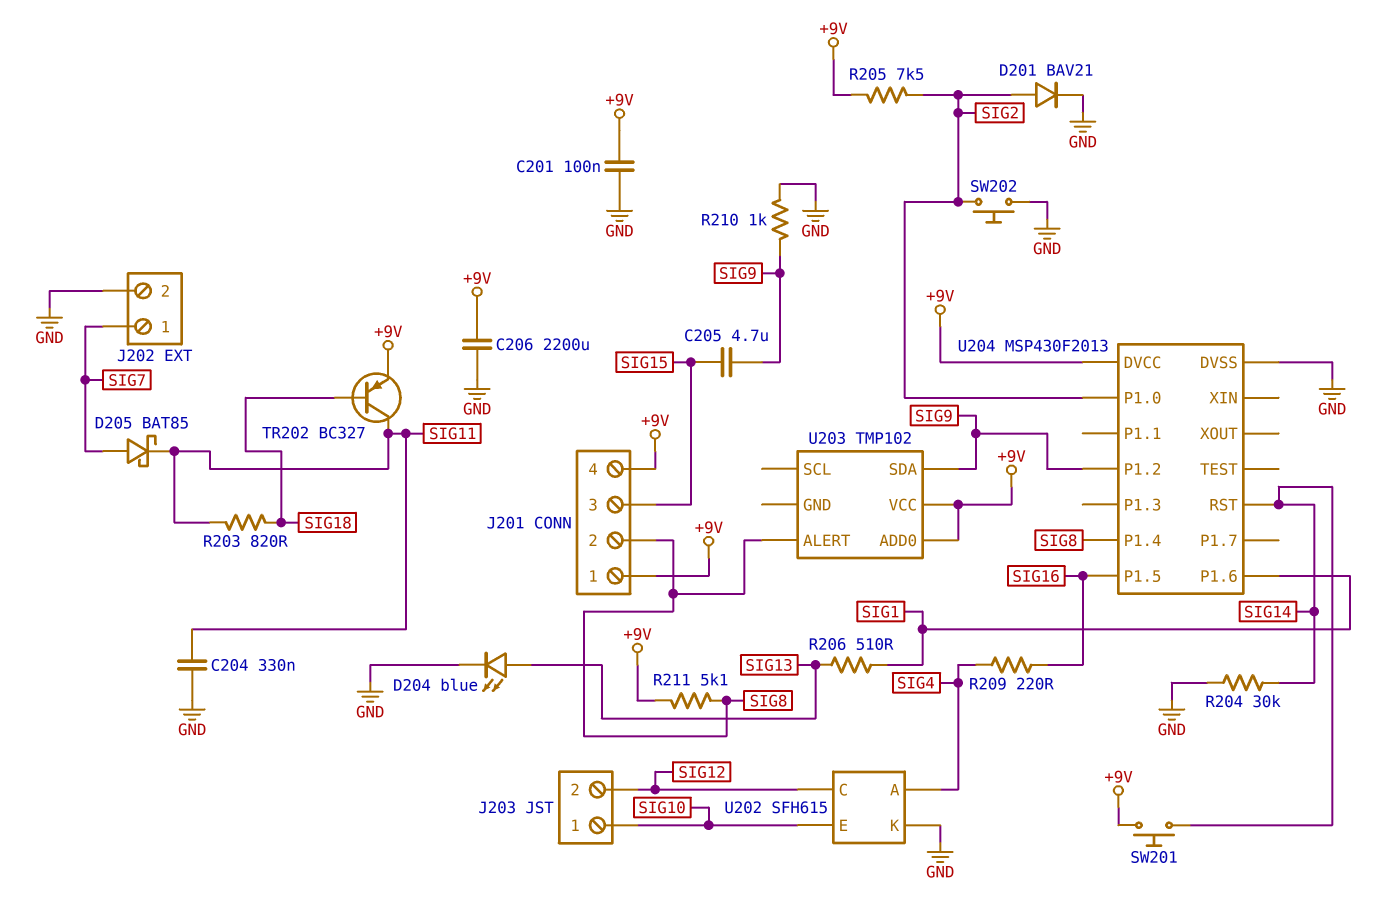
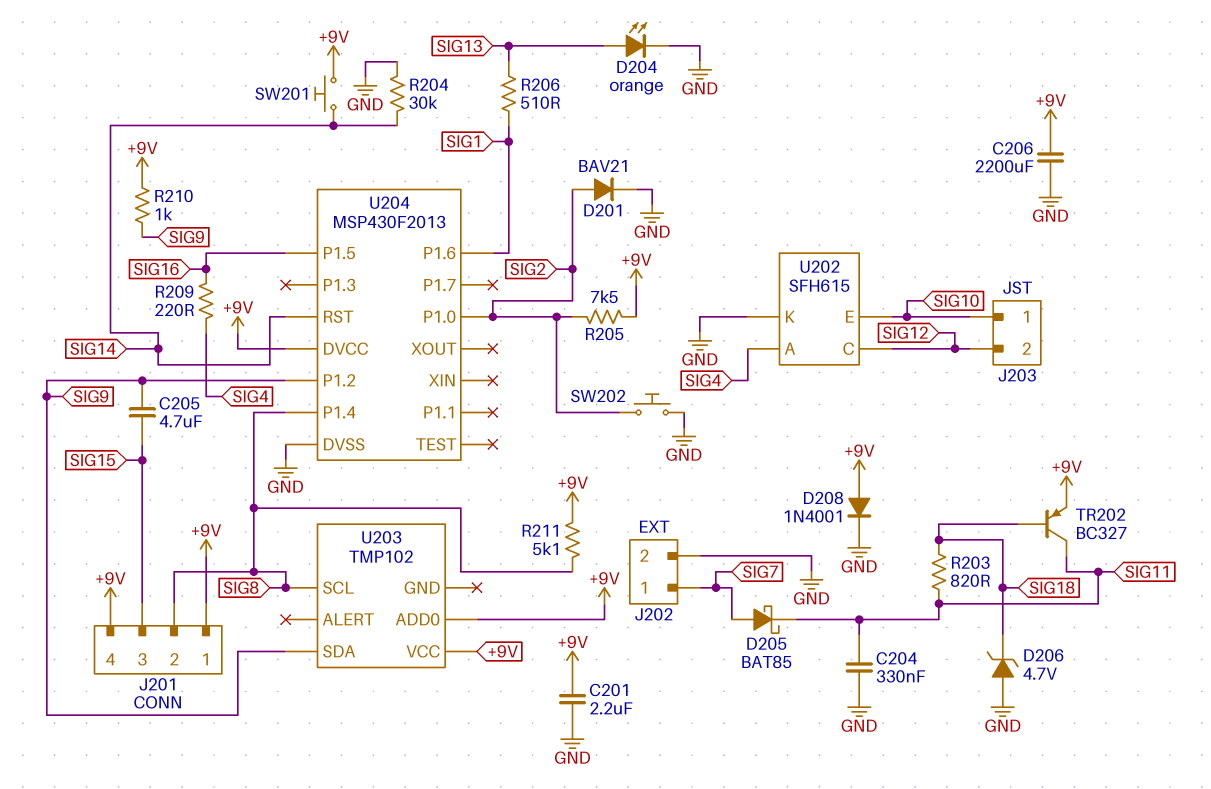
C201: 100nF (+9V, GND) -> 2.2uF (+9V, GND)
D204: LED blue (A SIG13, K GND) -> LED orange (A SIG13, K GND)
D206: none -> zener 4.7V (A GND, K SIG18)
D208: none -> diode 1N4001 (A +9V, K GND)
R210: 1k (GND, SIG9) -> 1k (+9V, SIG9)
U203 pin ALERT: SIG8 -> none
U203 pin SCL: none -> SIG8

